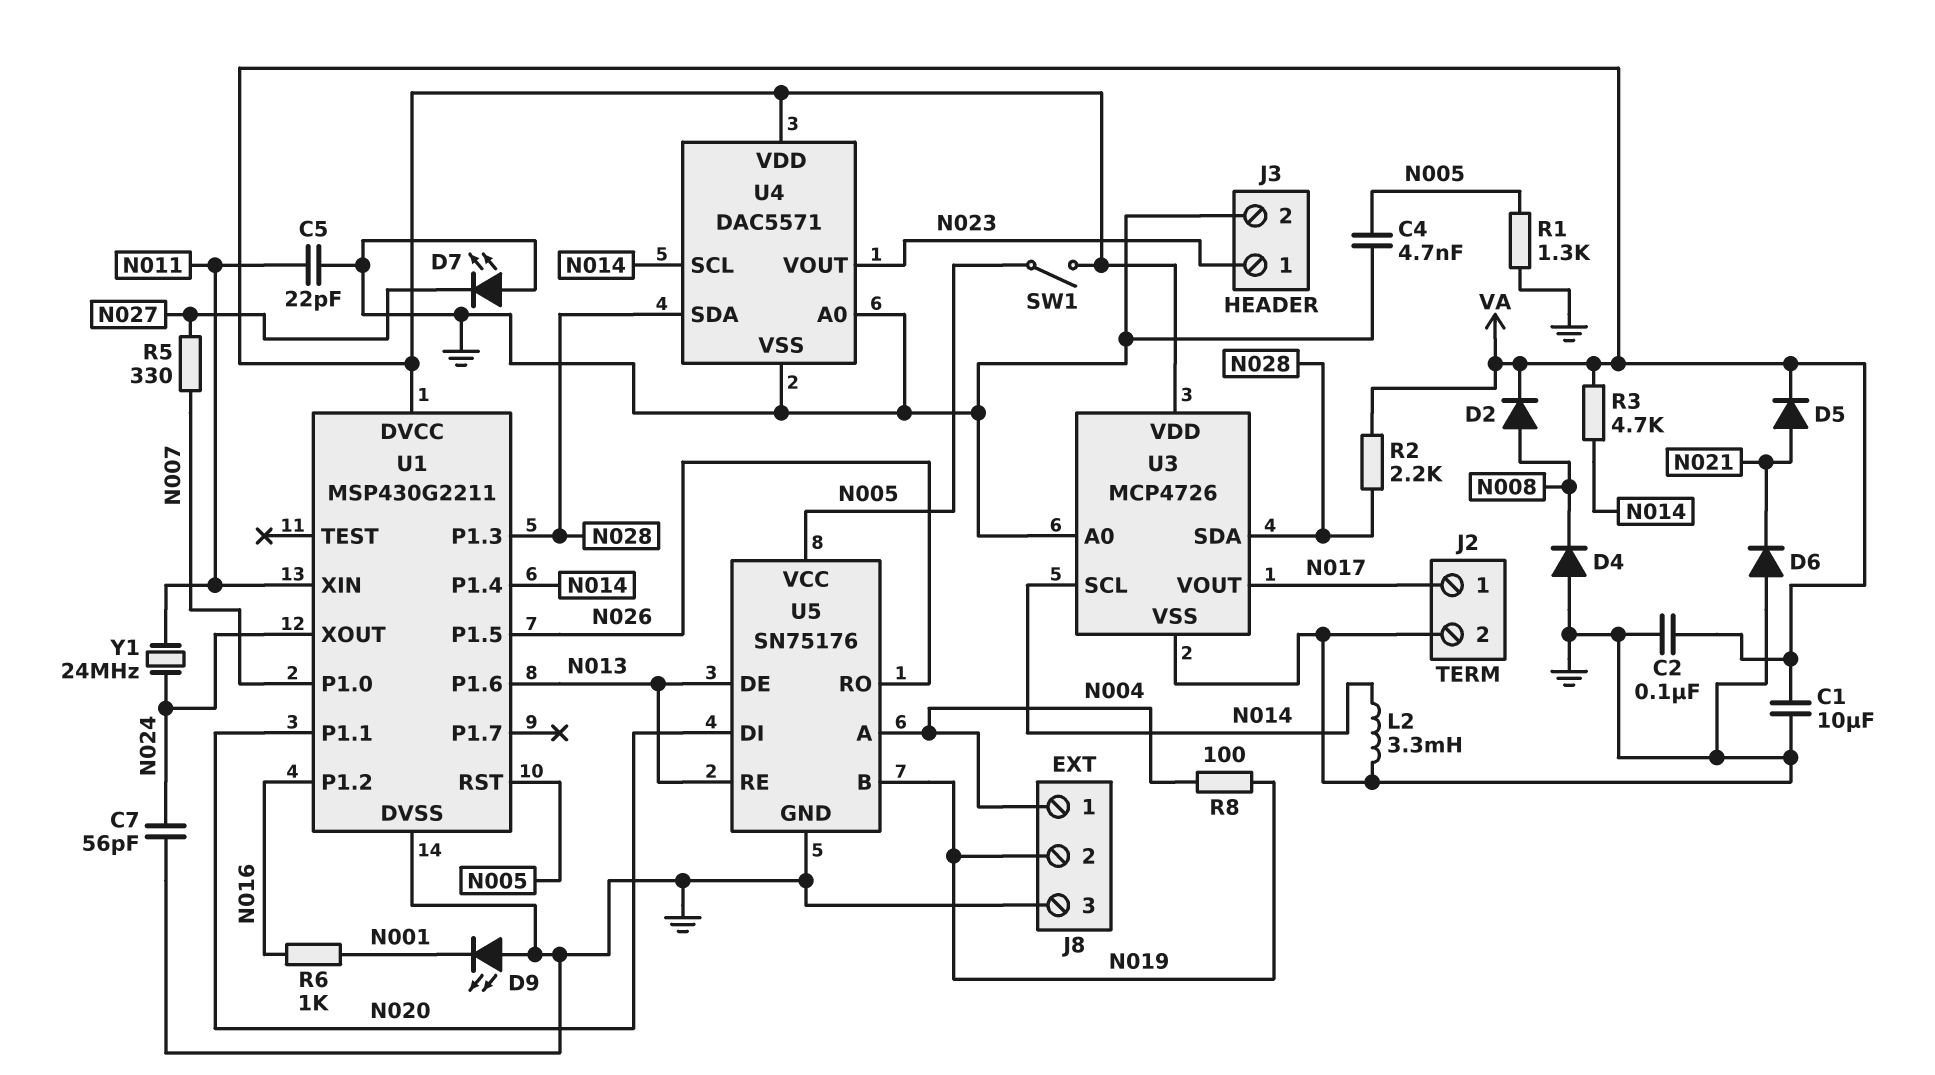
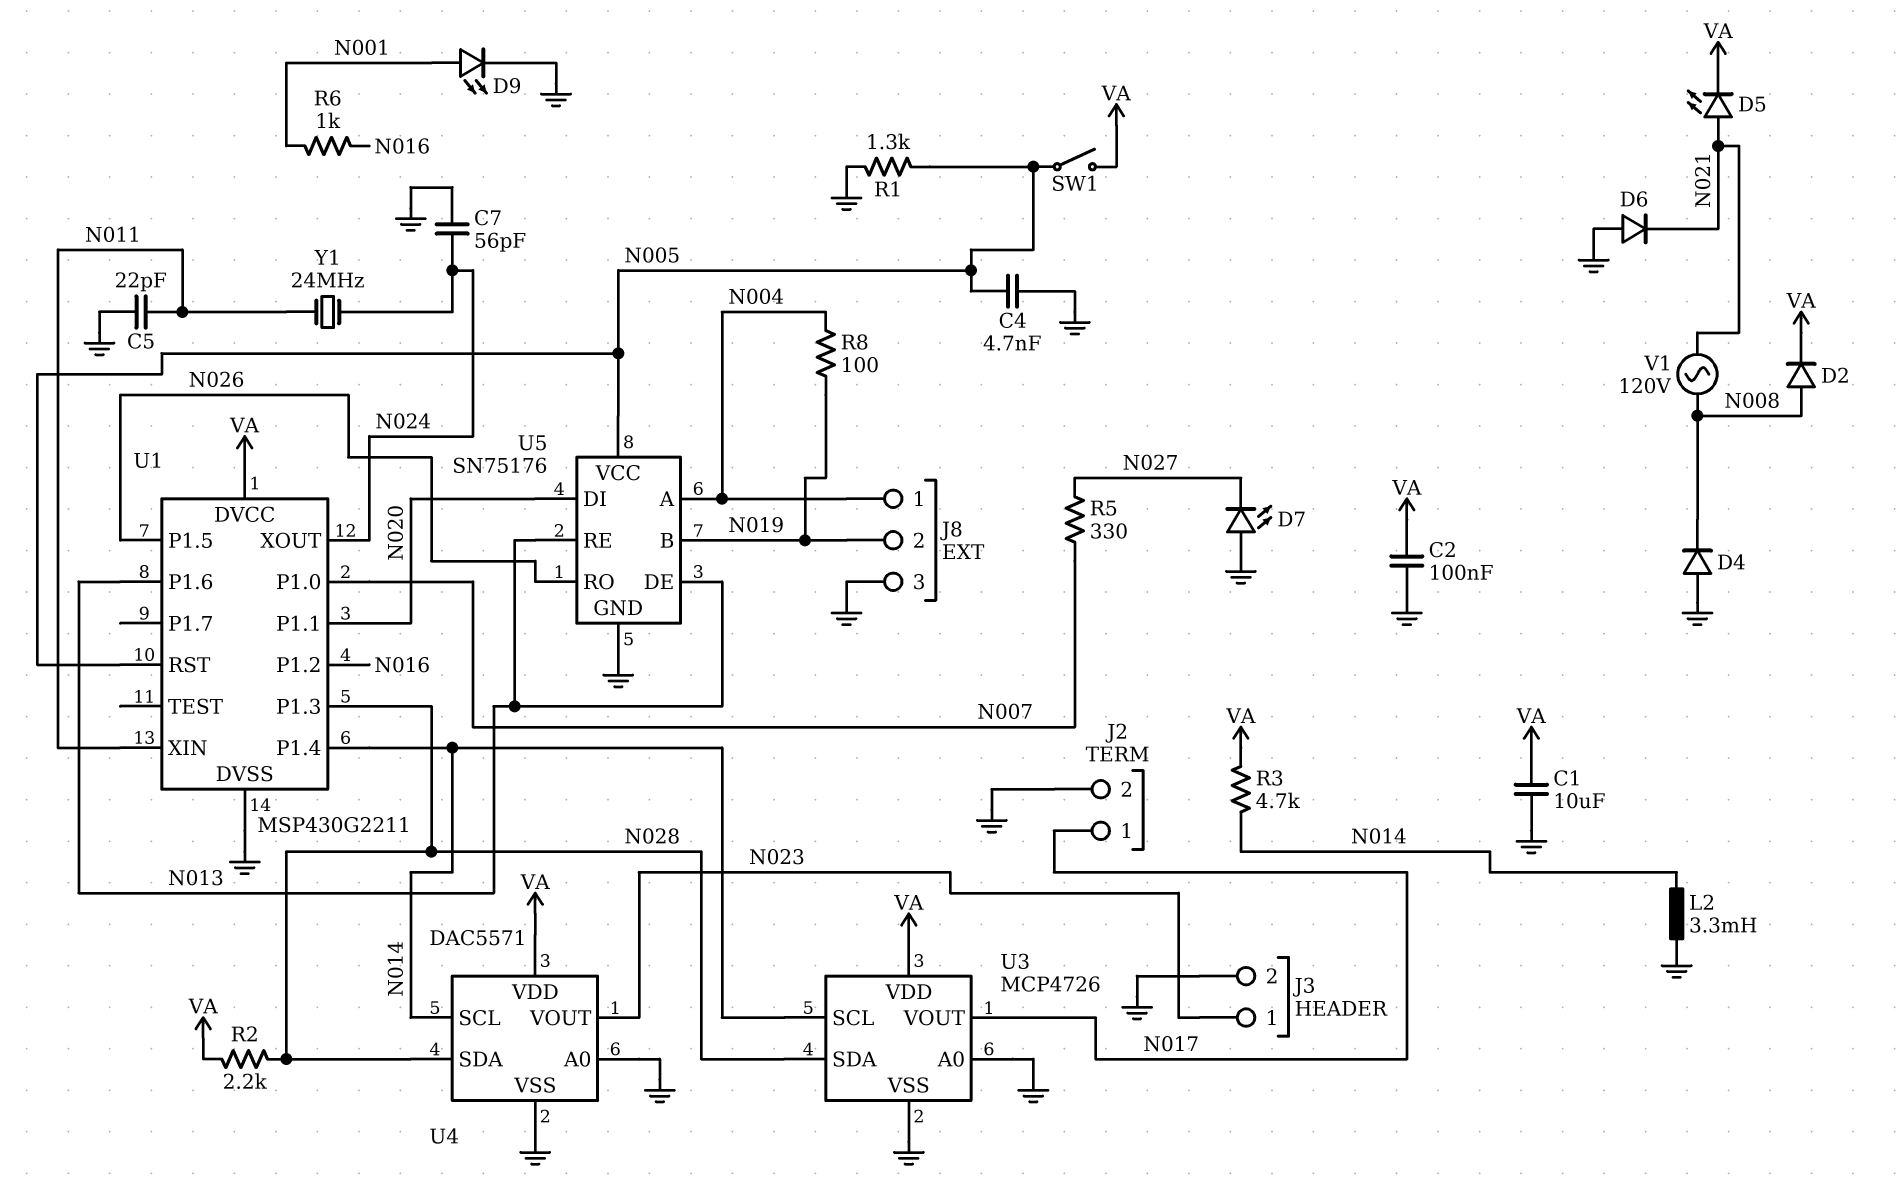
D5: diode (A N021, K VA) -> LED (A N021, K VA)
D9: LED (A GND, K N001) -> LED (A N001, K GND)
V1: none -> AC 120V (N008, N021)

